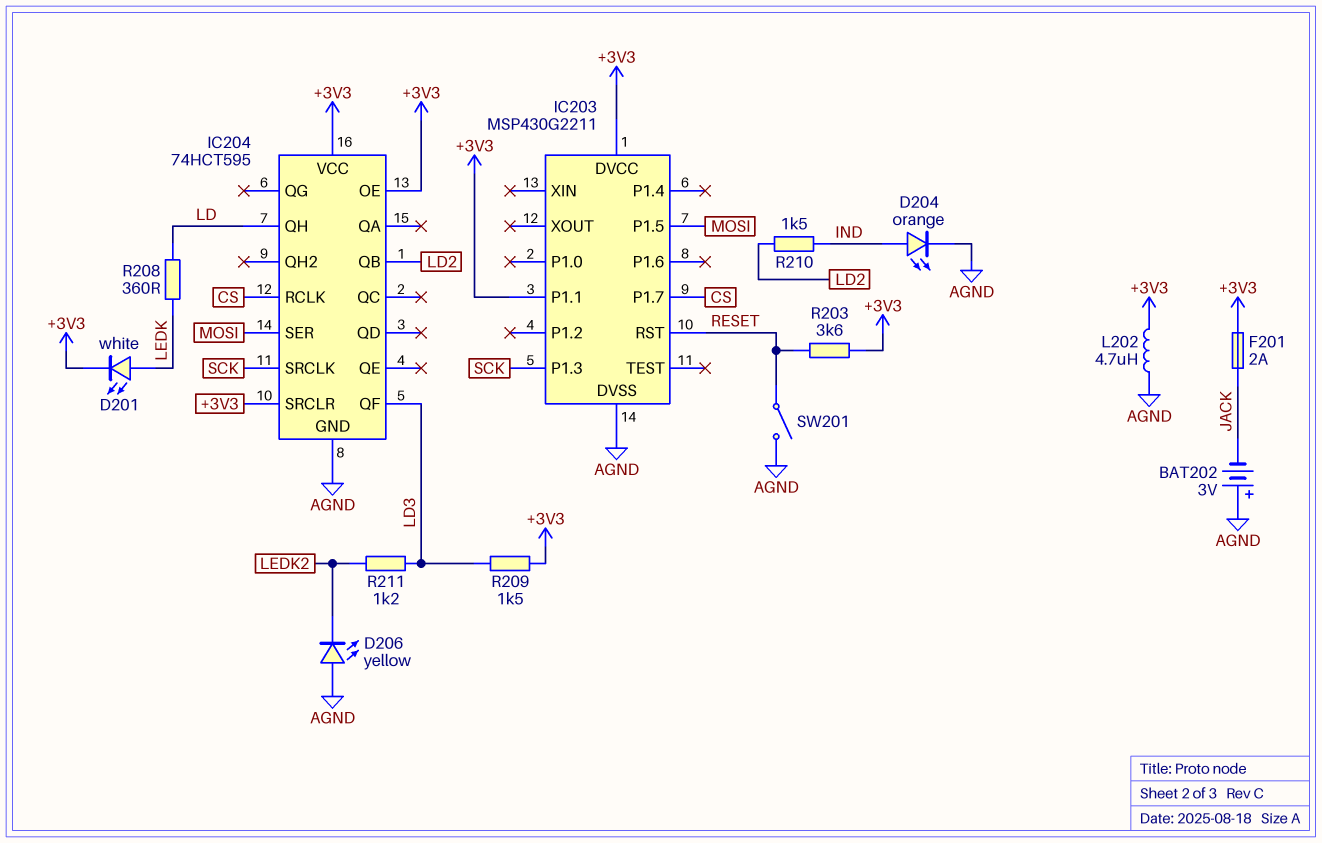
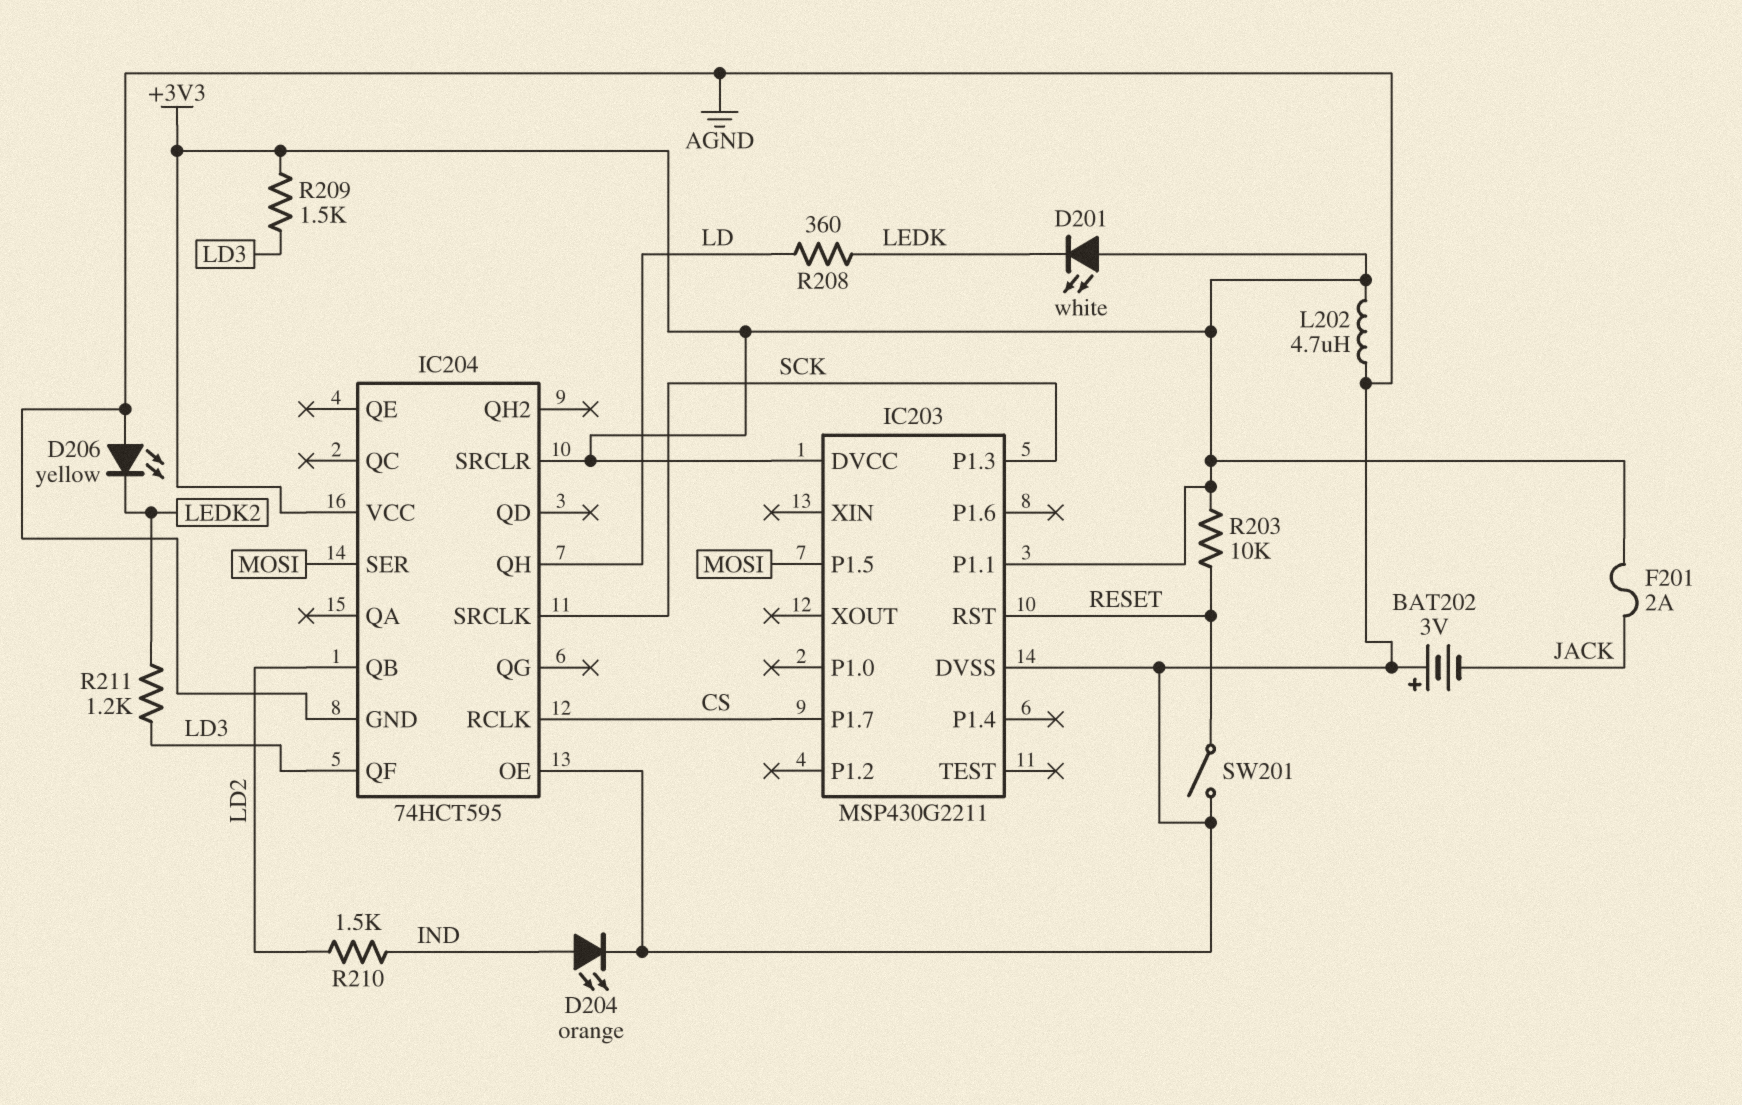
D201: LED white (A LEDK, K +3V3) -> LED white (A +3V3, K LEDK)
IC204 pin OE: +3V3 -> AGND
R203: 3.6k (+3V3, RESET) -> 10k (+3V3, RESET)

